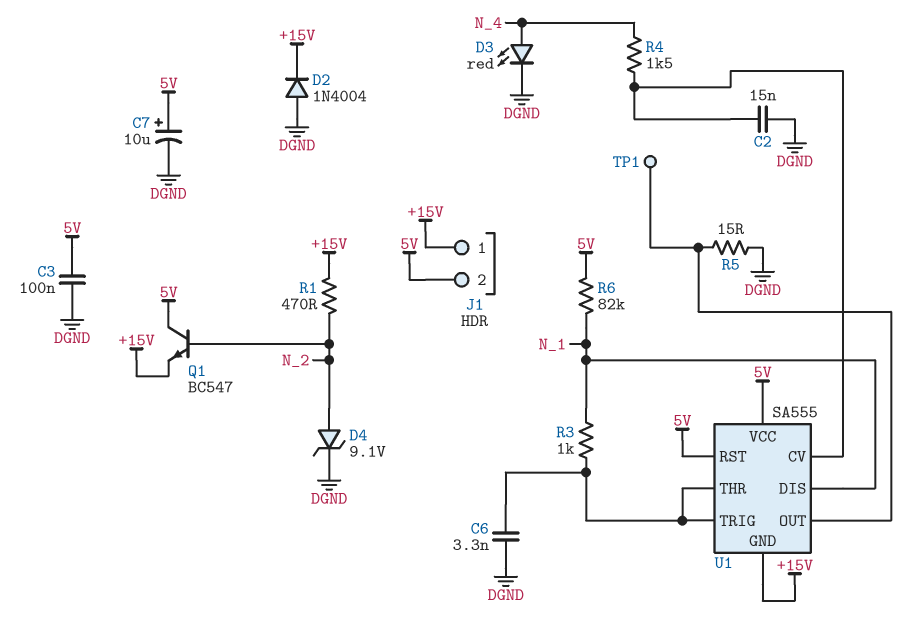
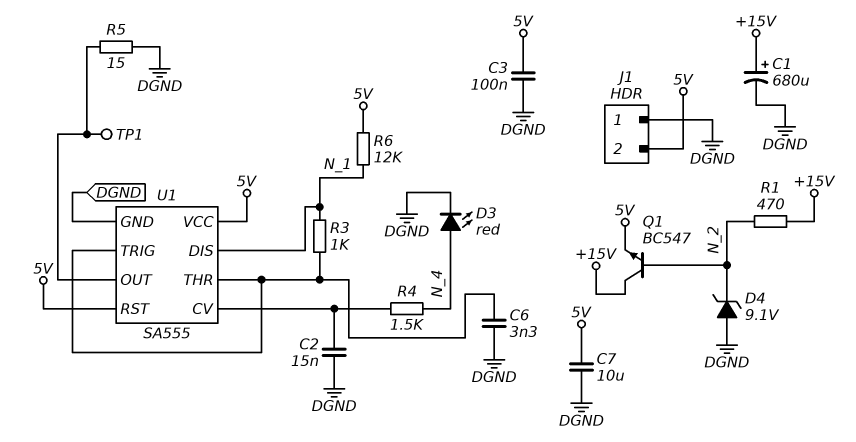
C1: none -> 680uF (plus +15V, minus DGND)
C7: 10uF (plus 5V, minus DGND) -> 10uF (5V, DGND)
D2: diode 1N4004 (A DGND, K +15V) -> none
D4: zener 9.1V (A N_2, K DGND) -> zener 9.1V (A DGND, K N_2)
J1 pin 1: +15V -> DGND
Q1: NPN BC547 (B N_2, C 5V, E +15V) -> NPN BC547 (B N_2, C +15V, E 5V)
R6: 82k (5V, N_1) -> 12k (5V, N_1)
U1 pin GND: +15V -> DGND

